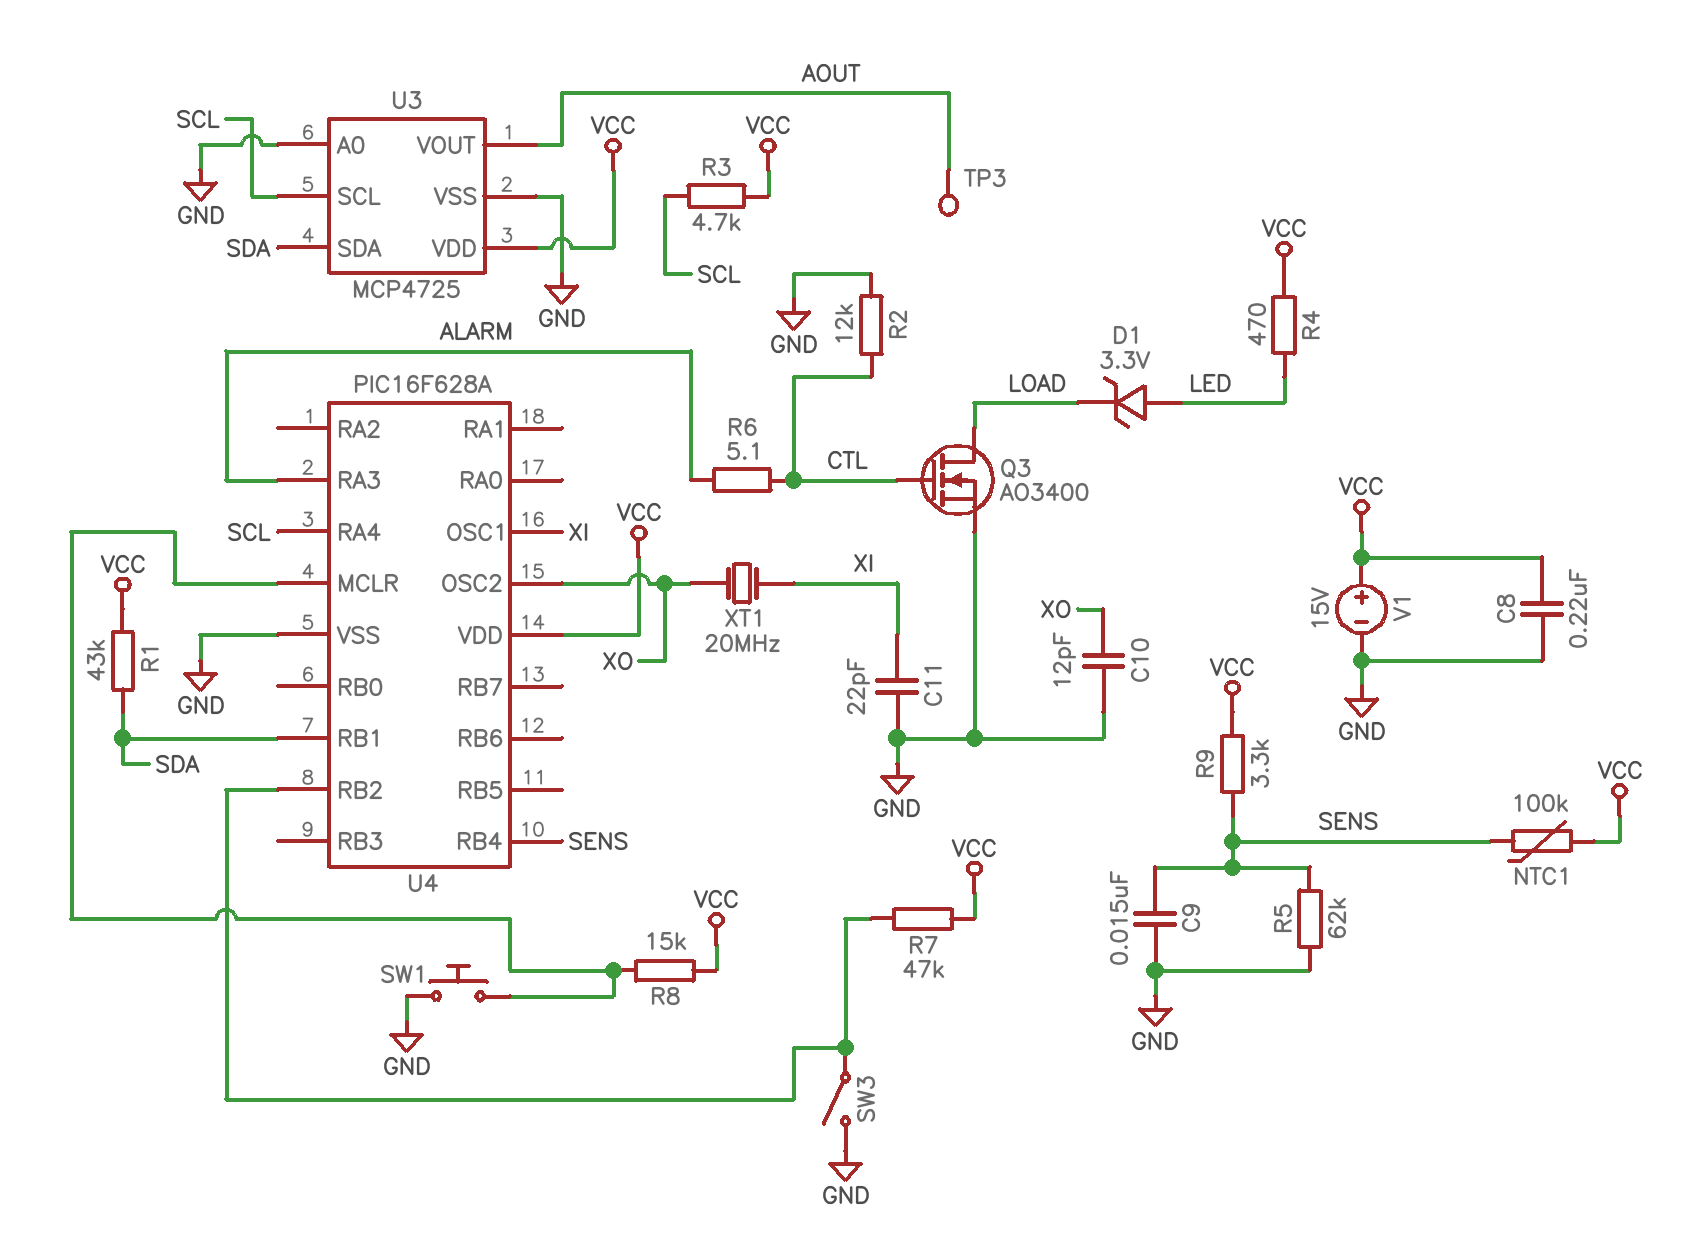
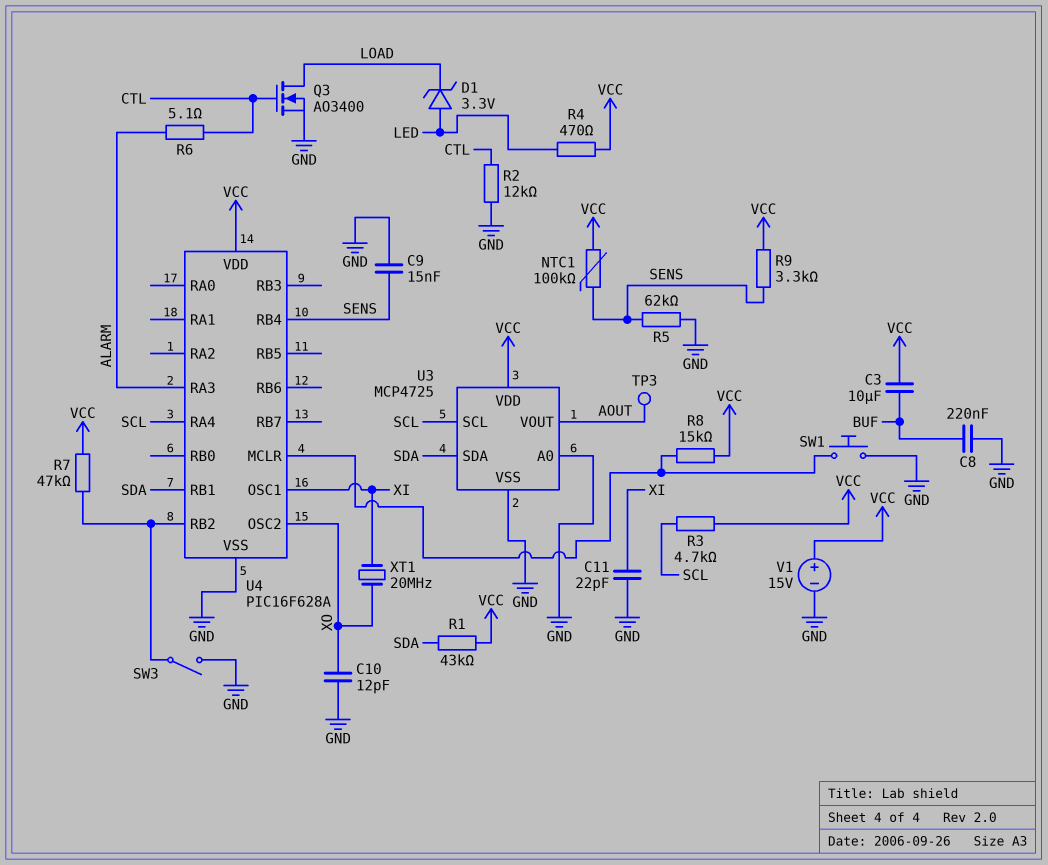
C3: none -> 10uF (BUF, VCC)
C8: 220nF (GND, VCC) -> 220nF (BUF, GND)

